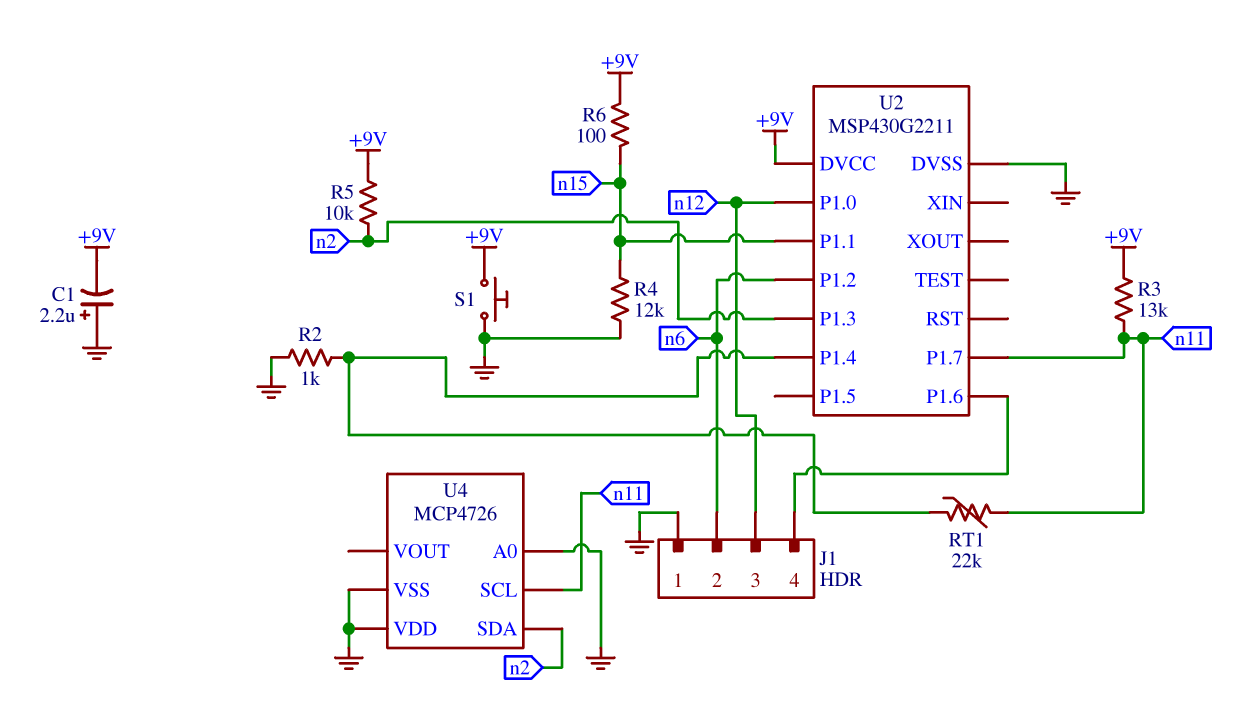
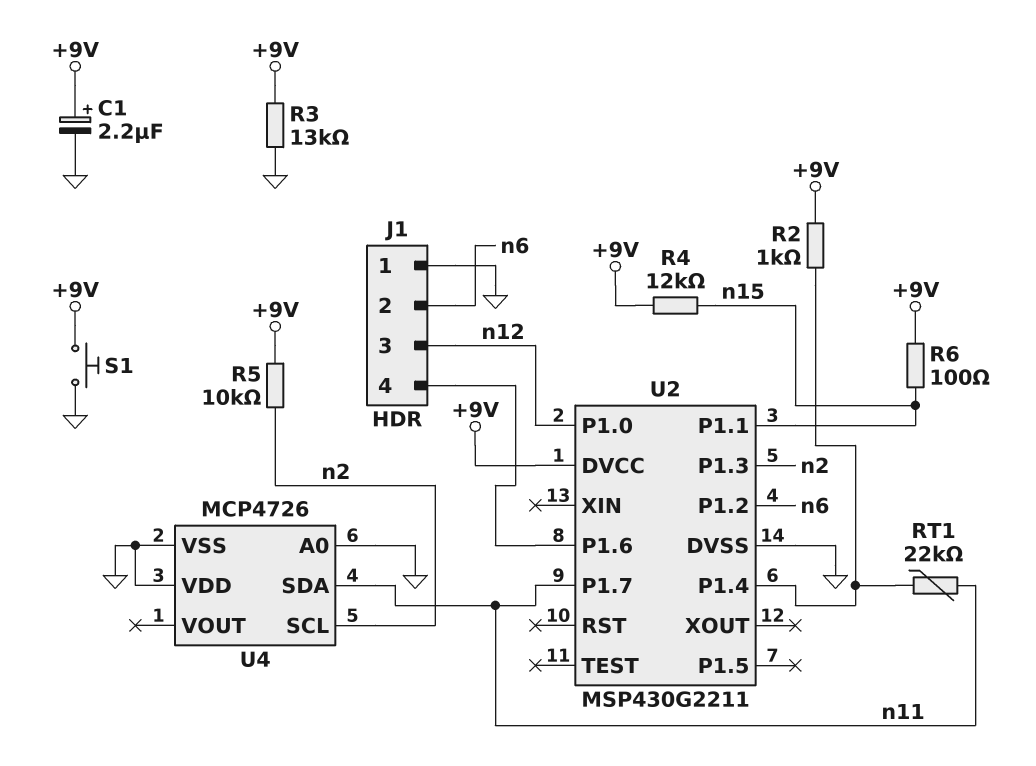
C1: 2.2uF (plus GND, minus +9V) -> 2.2uF (plus +9V, minus GND)
R2: 1k (GND, U2/P1.4) -> 1k (+9V, U2/P1.4)
R3: 13k (+9V, n11) -> 13k (+9V, GND)
R4: 12k (GND, n15) -> 12k (+9V, n15)
U4 pin SCL: n11 -> n2
U4 pin SDA: n2 -> n11

